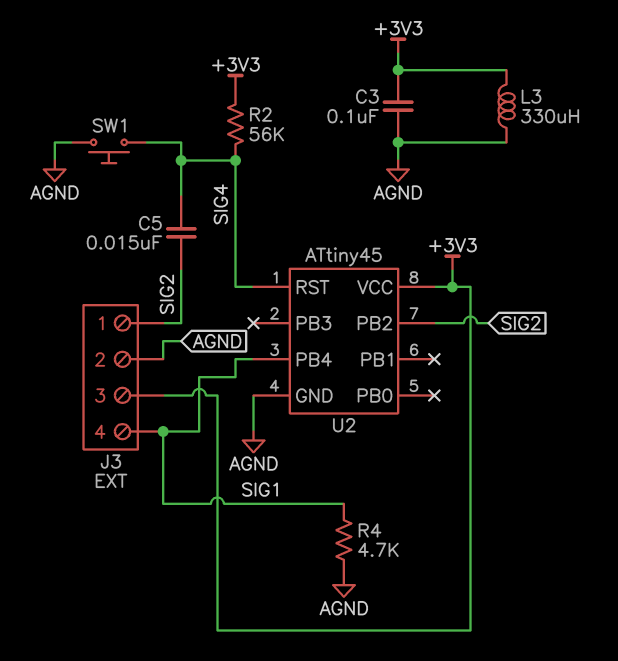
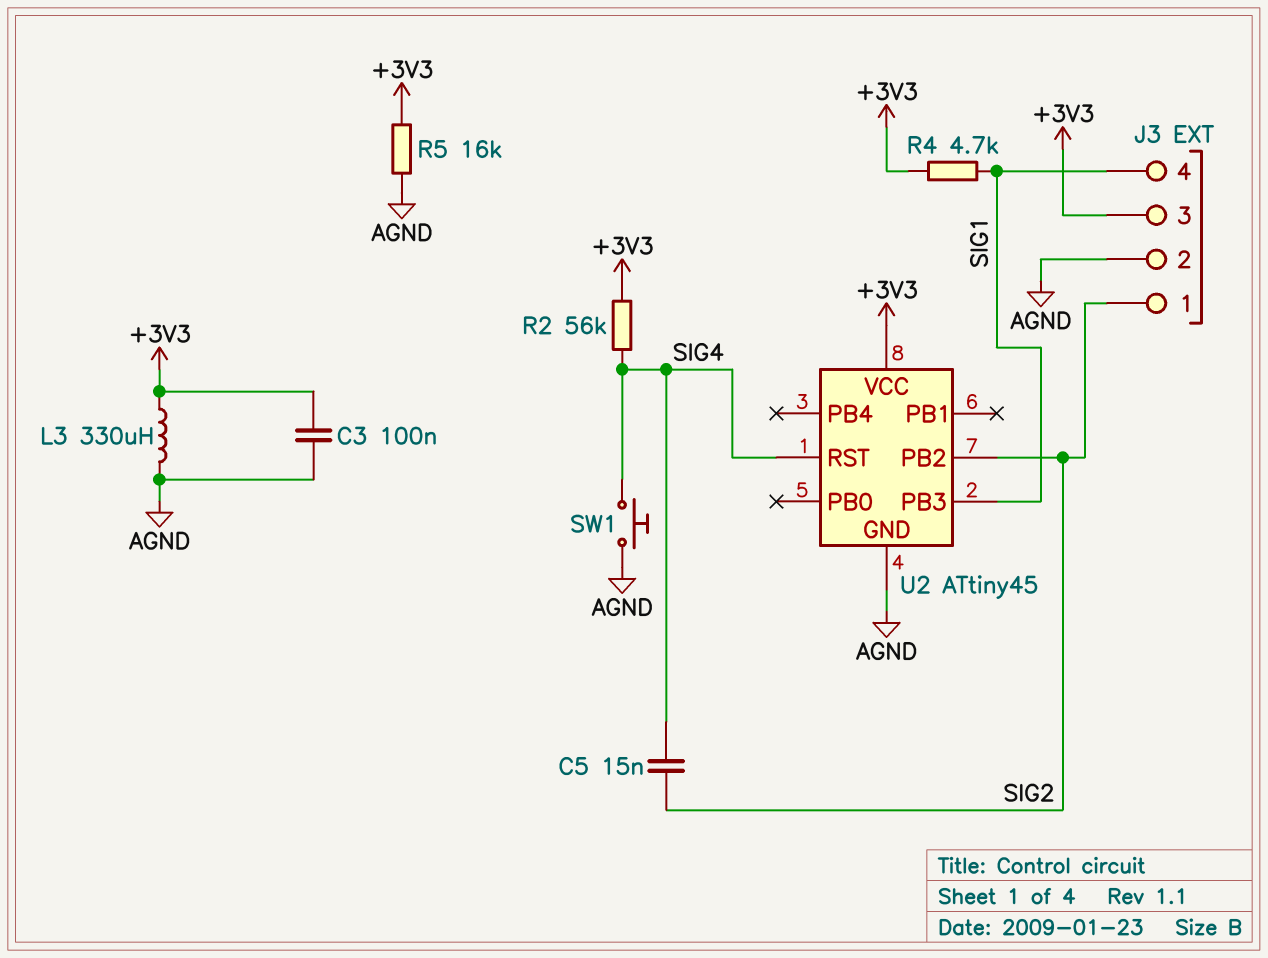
R4: 4.7k (AGND, SIG1) -> 4.7k (+3V3, SIG1)
R5: none -> 16k (+3V3, AGND)
U2 pin PB3: none -> SIG1
U2 pin PB4: SIG1 -> none

